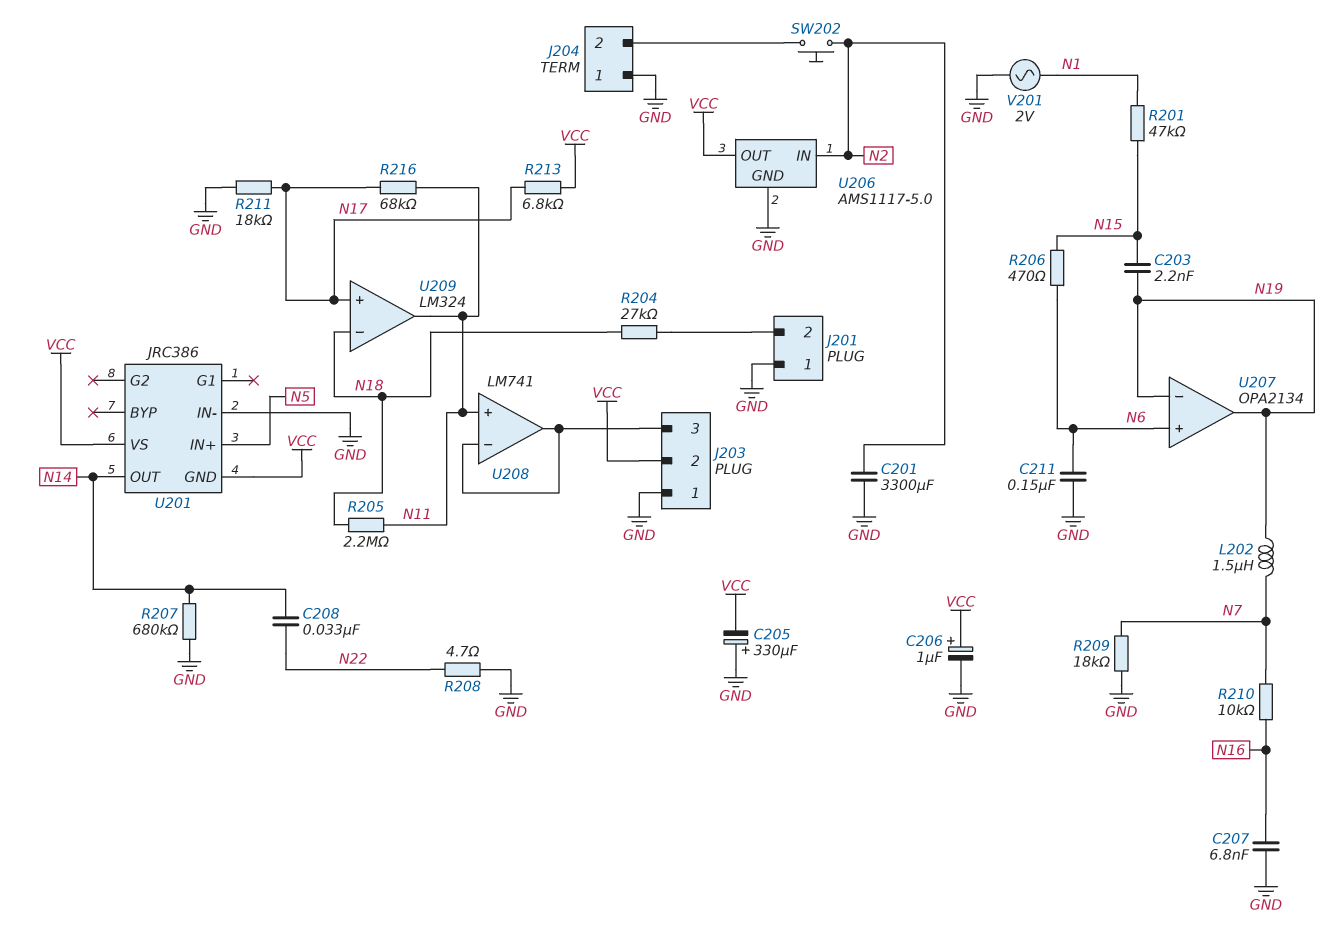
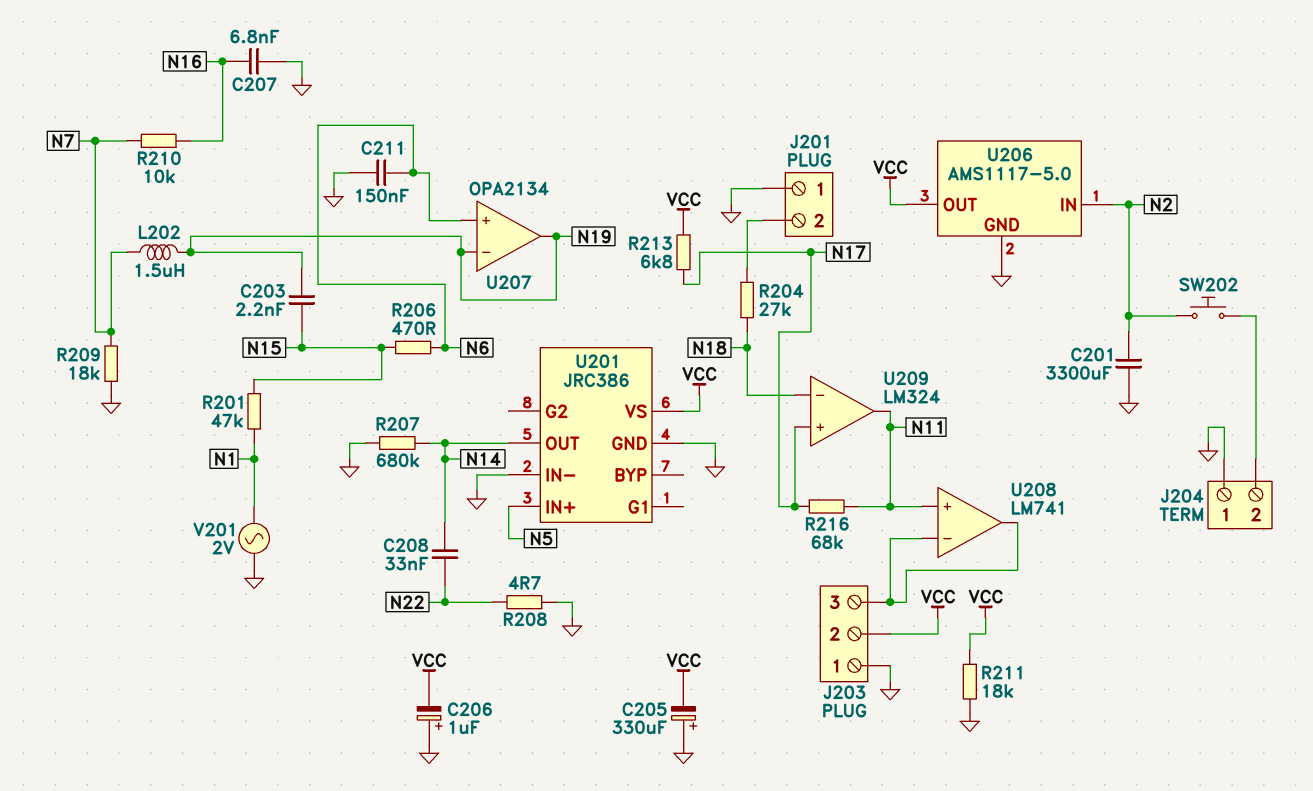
C206: 1uF (plus VCC, minus GND) -> 1uF (plus GND, minus VCC)
R205: 2.2M (N11, N18) -> none
R211: 18k (GND, N17) -> 18k (GND, VCC)
U201 pin GND: VCC -> GND

